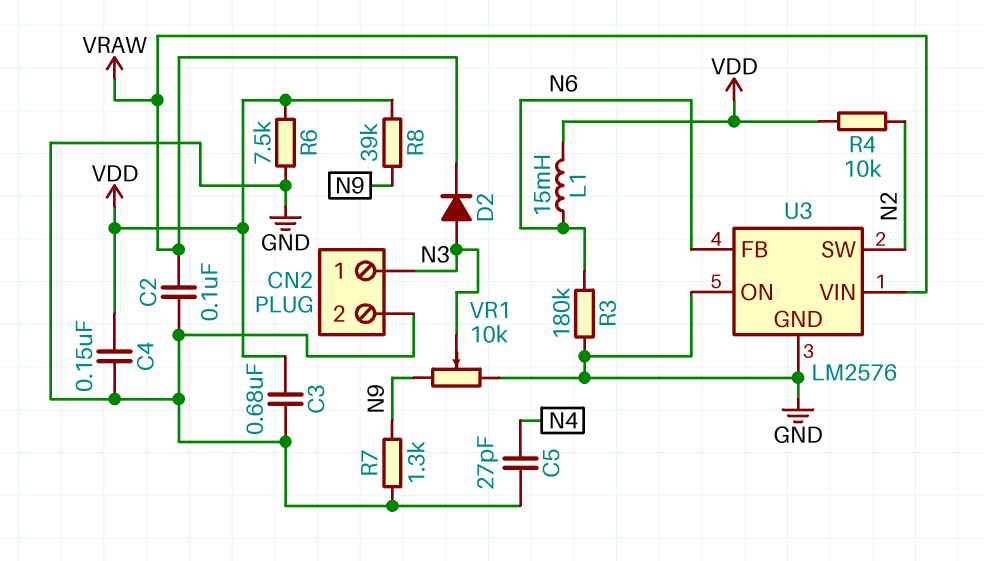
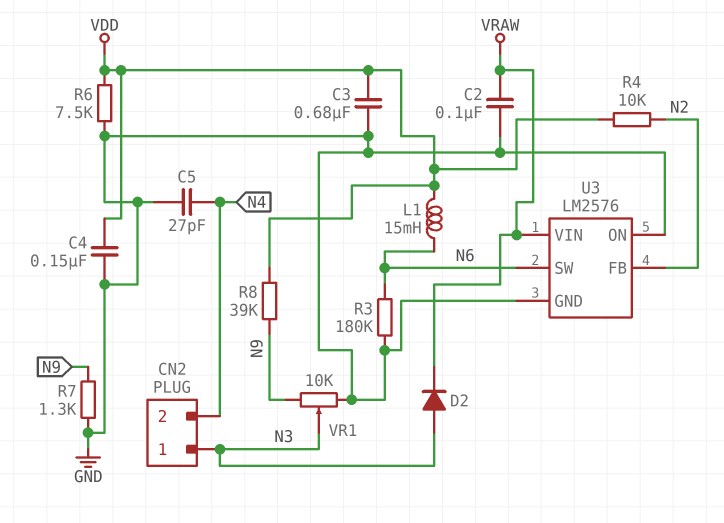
CN2 pin 2: GND -> N4
U3 pin FB: N6 -> N2
U3 pin SW: N2 -> N6

